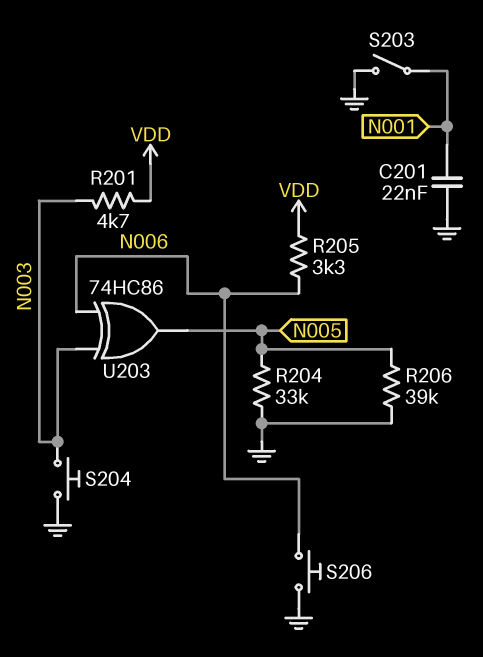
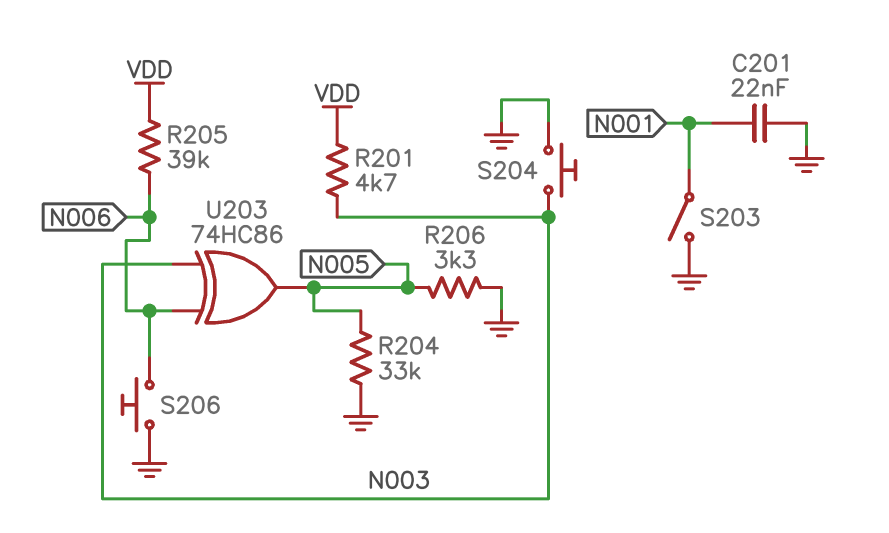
R205: 3.3k (N006, VDD) -> 39k (N006, VDD)
R206: 39k (GND, N005) -> 3.3k (GND, N005)

